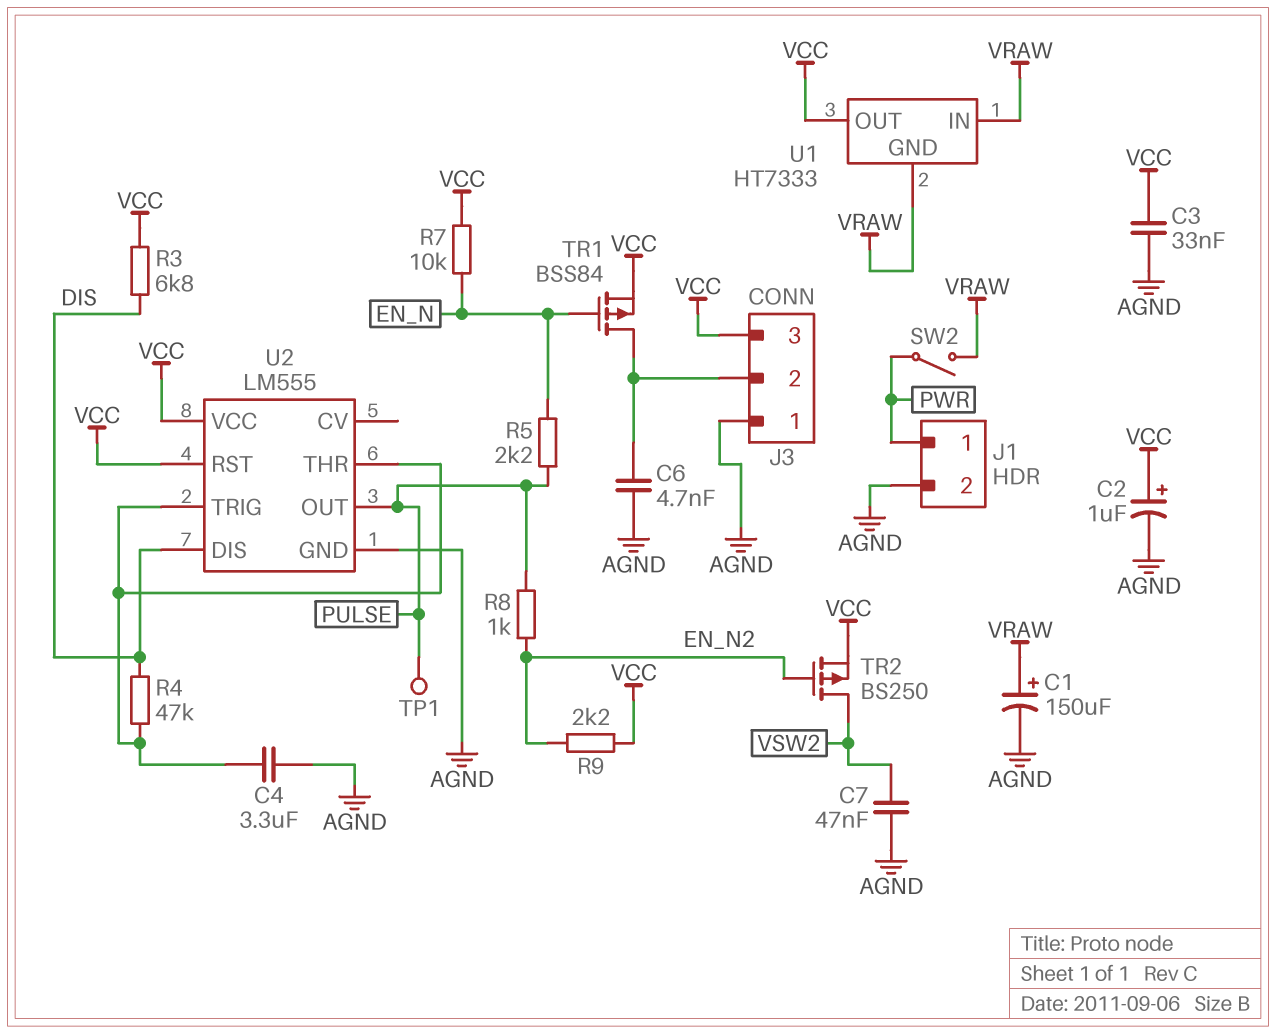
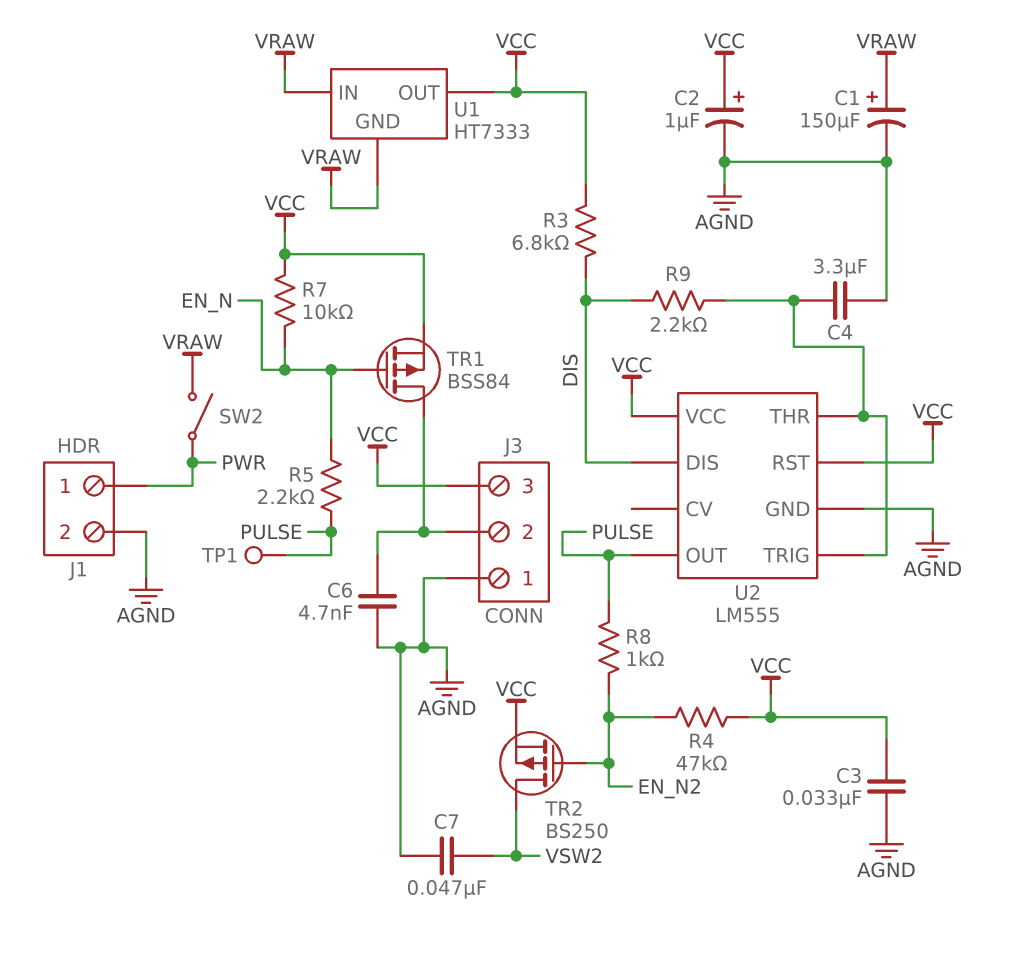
R4: 47k (DIS, U2/THR) -> 47k (EN_N2, VCC)
R9: 2.2k (EN_N2, VCC) -> 2.2k (DIS, U2/THR)

